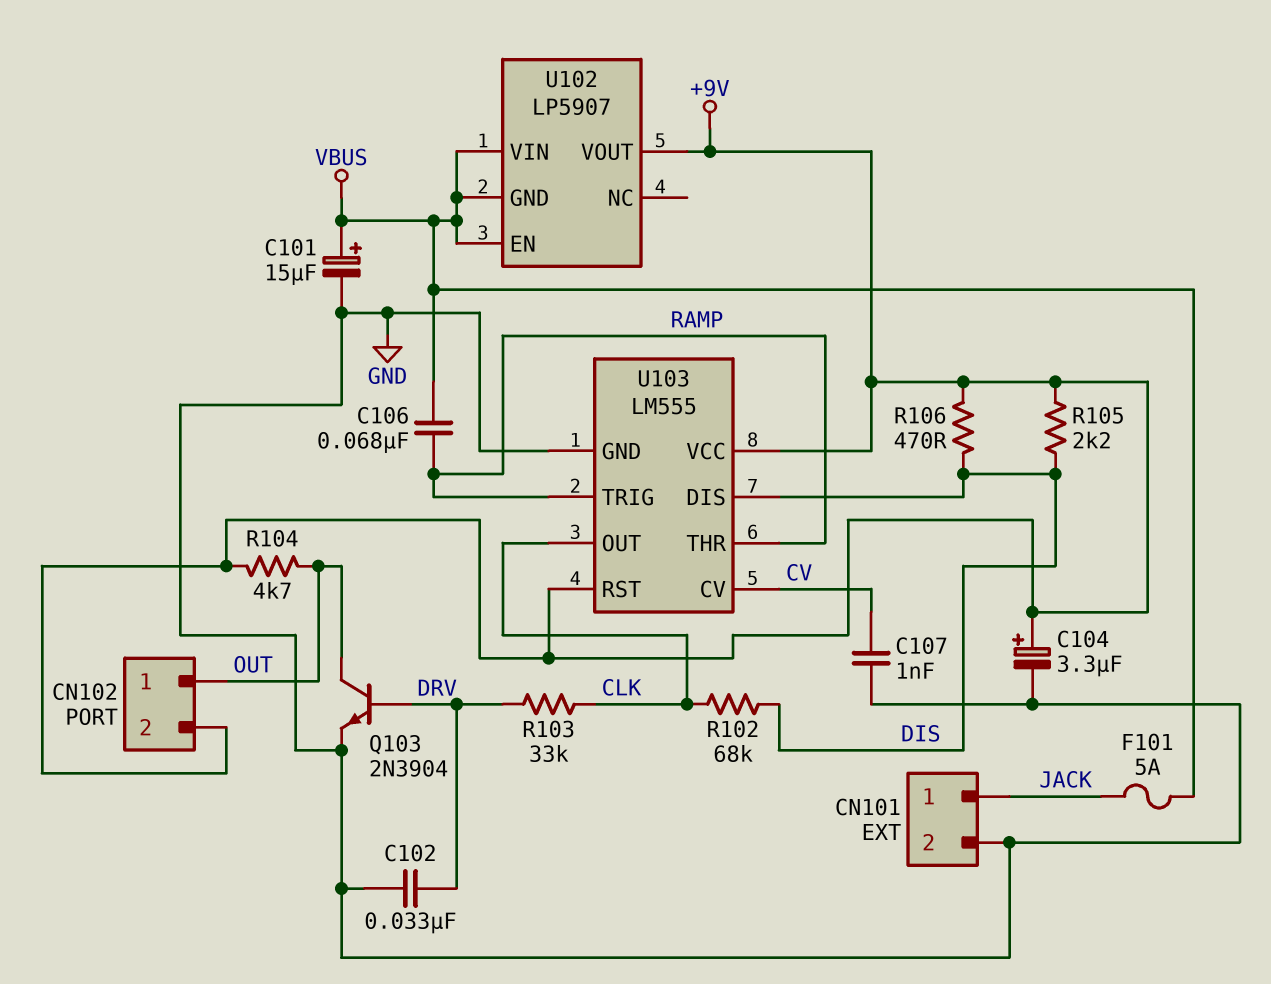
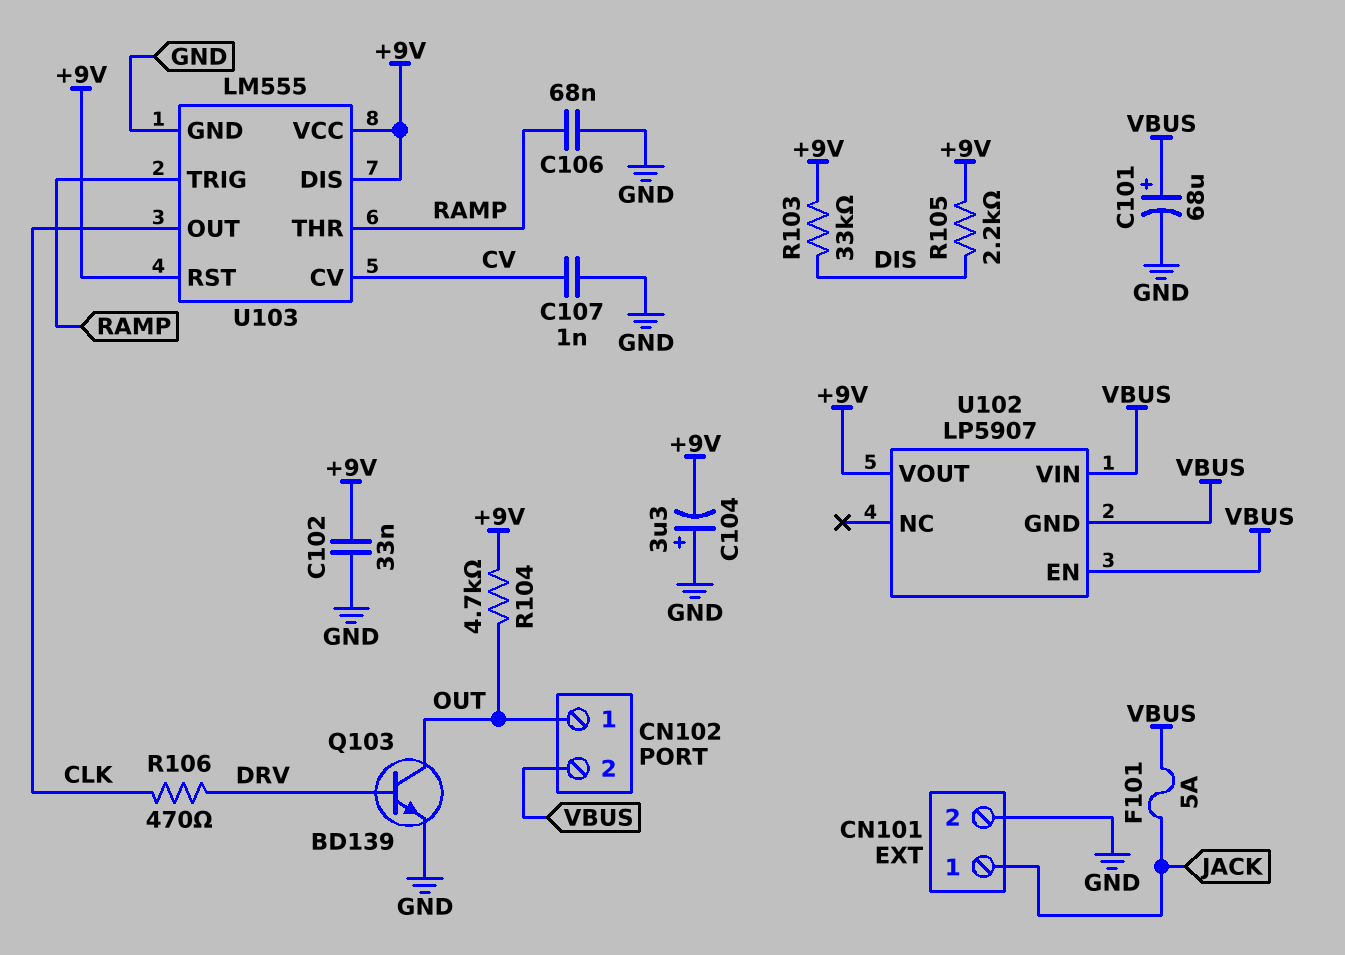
C101: 15uF (plus VBUS, minus GND) -> 68uF (plus VBUS, minus GND)
C102: 33nF (DRV, GND) -> 33nF (+9V, GND)
C104: 3.3uF (plus +9V, minus GND) -> 3.3uF (plus GND, minus +9V)
C106: 68nF (RAMP, VBUS) -> 68nF (GND, RAMP)
CN102 pin 2: +9V -> VBUS
Q103: NPN 2N3904 (B DRV, C OUT, E GND) -> NPN BD139 (B DRV, C OUT, E GND)
R102: 68k (CLK, DIS) -> none
R103: 33k (CLK, DRV) -> 33k (+9V, DIS)
R106: 470 (+9V, DIS) -> 470 (CLK, DRV)
U103 pin DIS: DIS -> +9V

